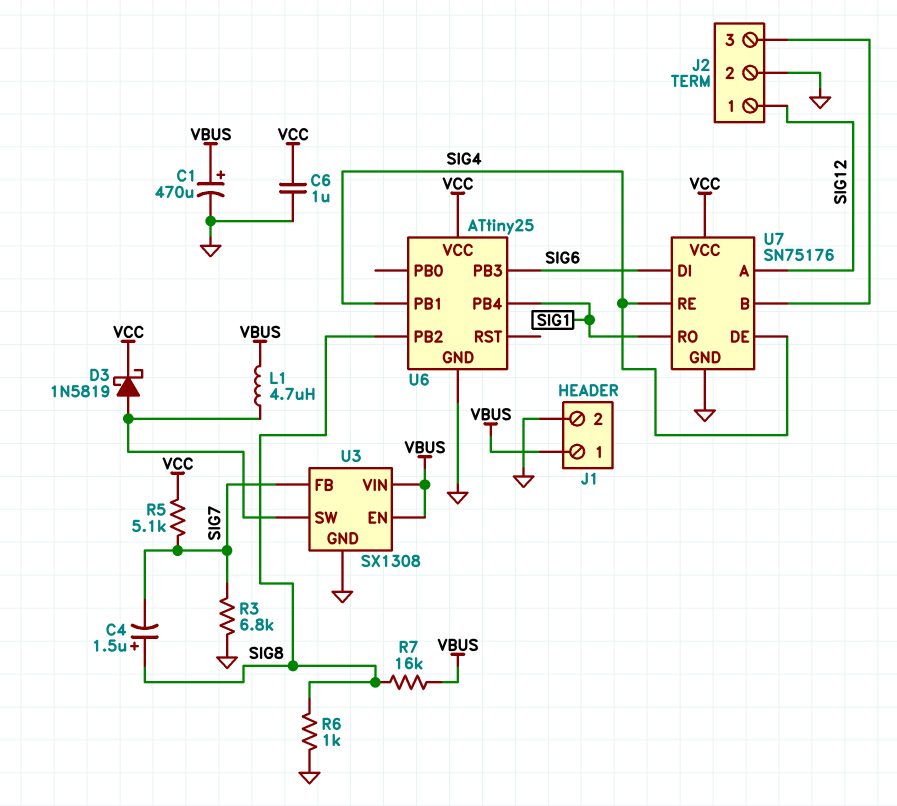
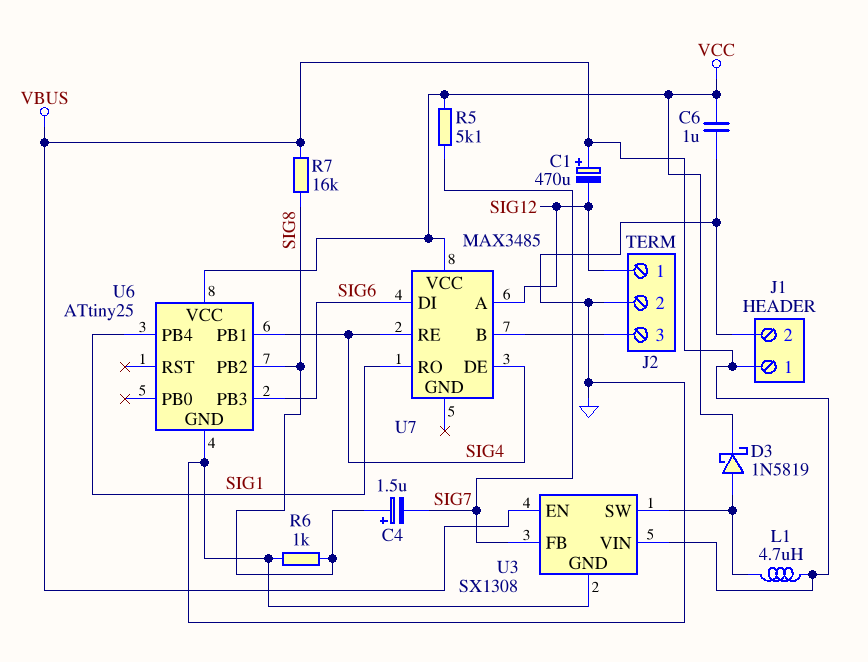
C1: 470uF (plus VBUS, minus GND) -> 470uF (plus VBUS, minus SIG12)
R3: 6.8k (GND, SIG7) -> none
U7: SN75176 -> MAX3485
U7 pin GND: GND -> none

